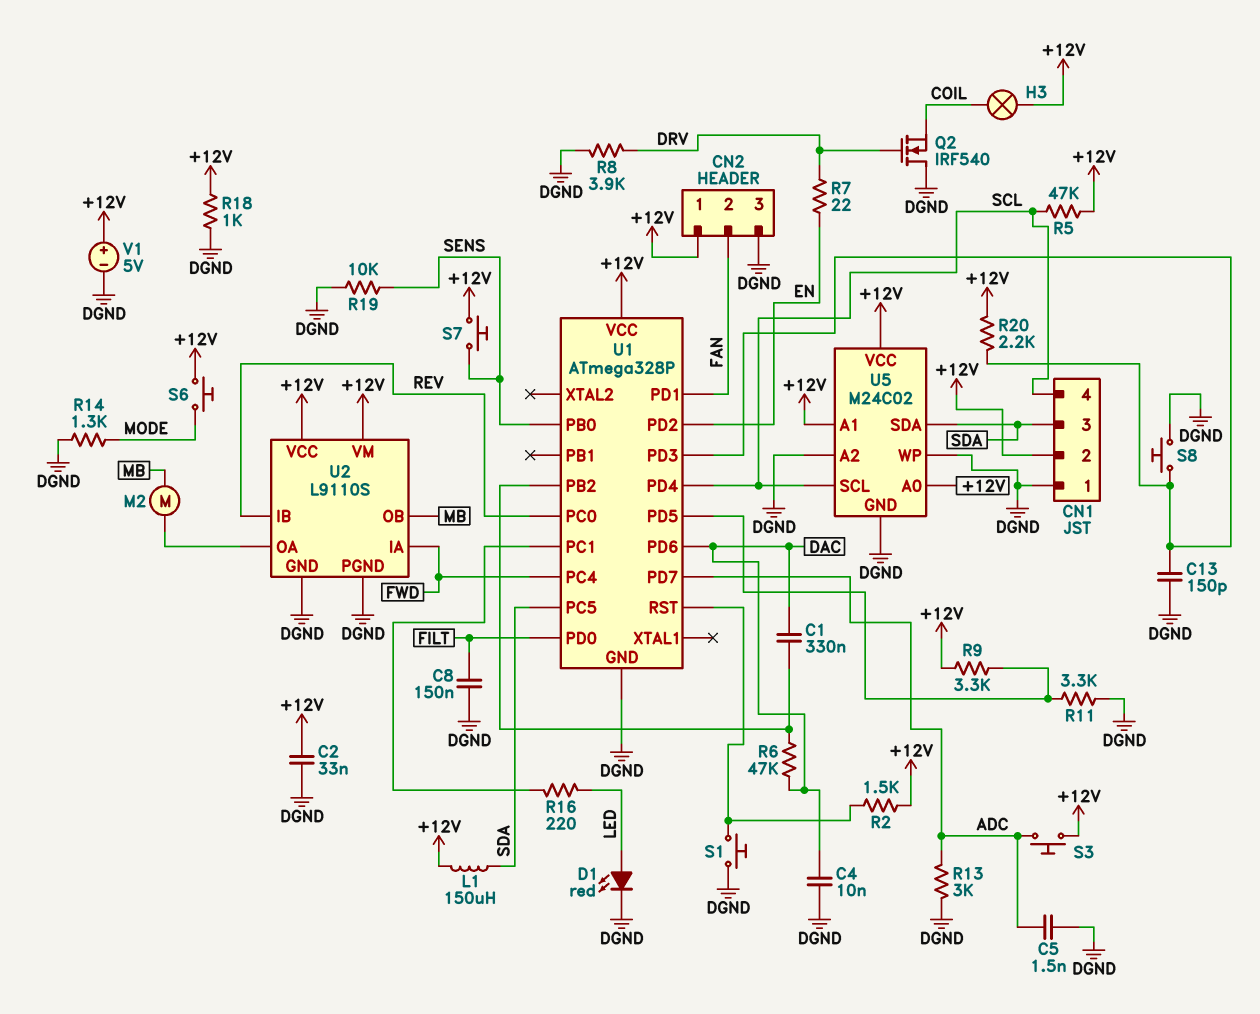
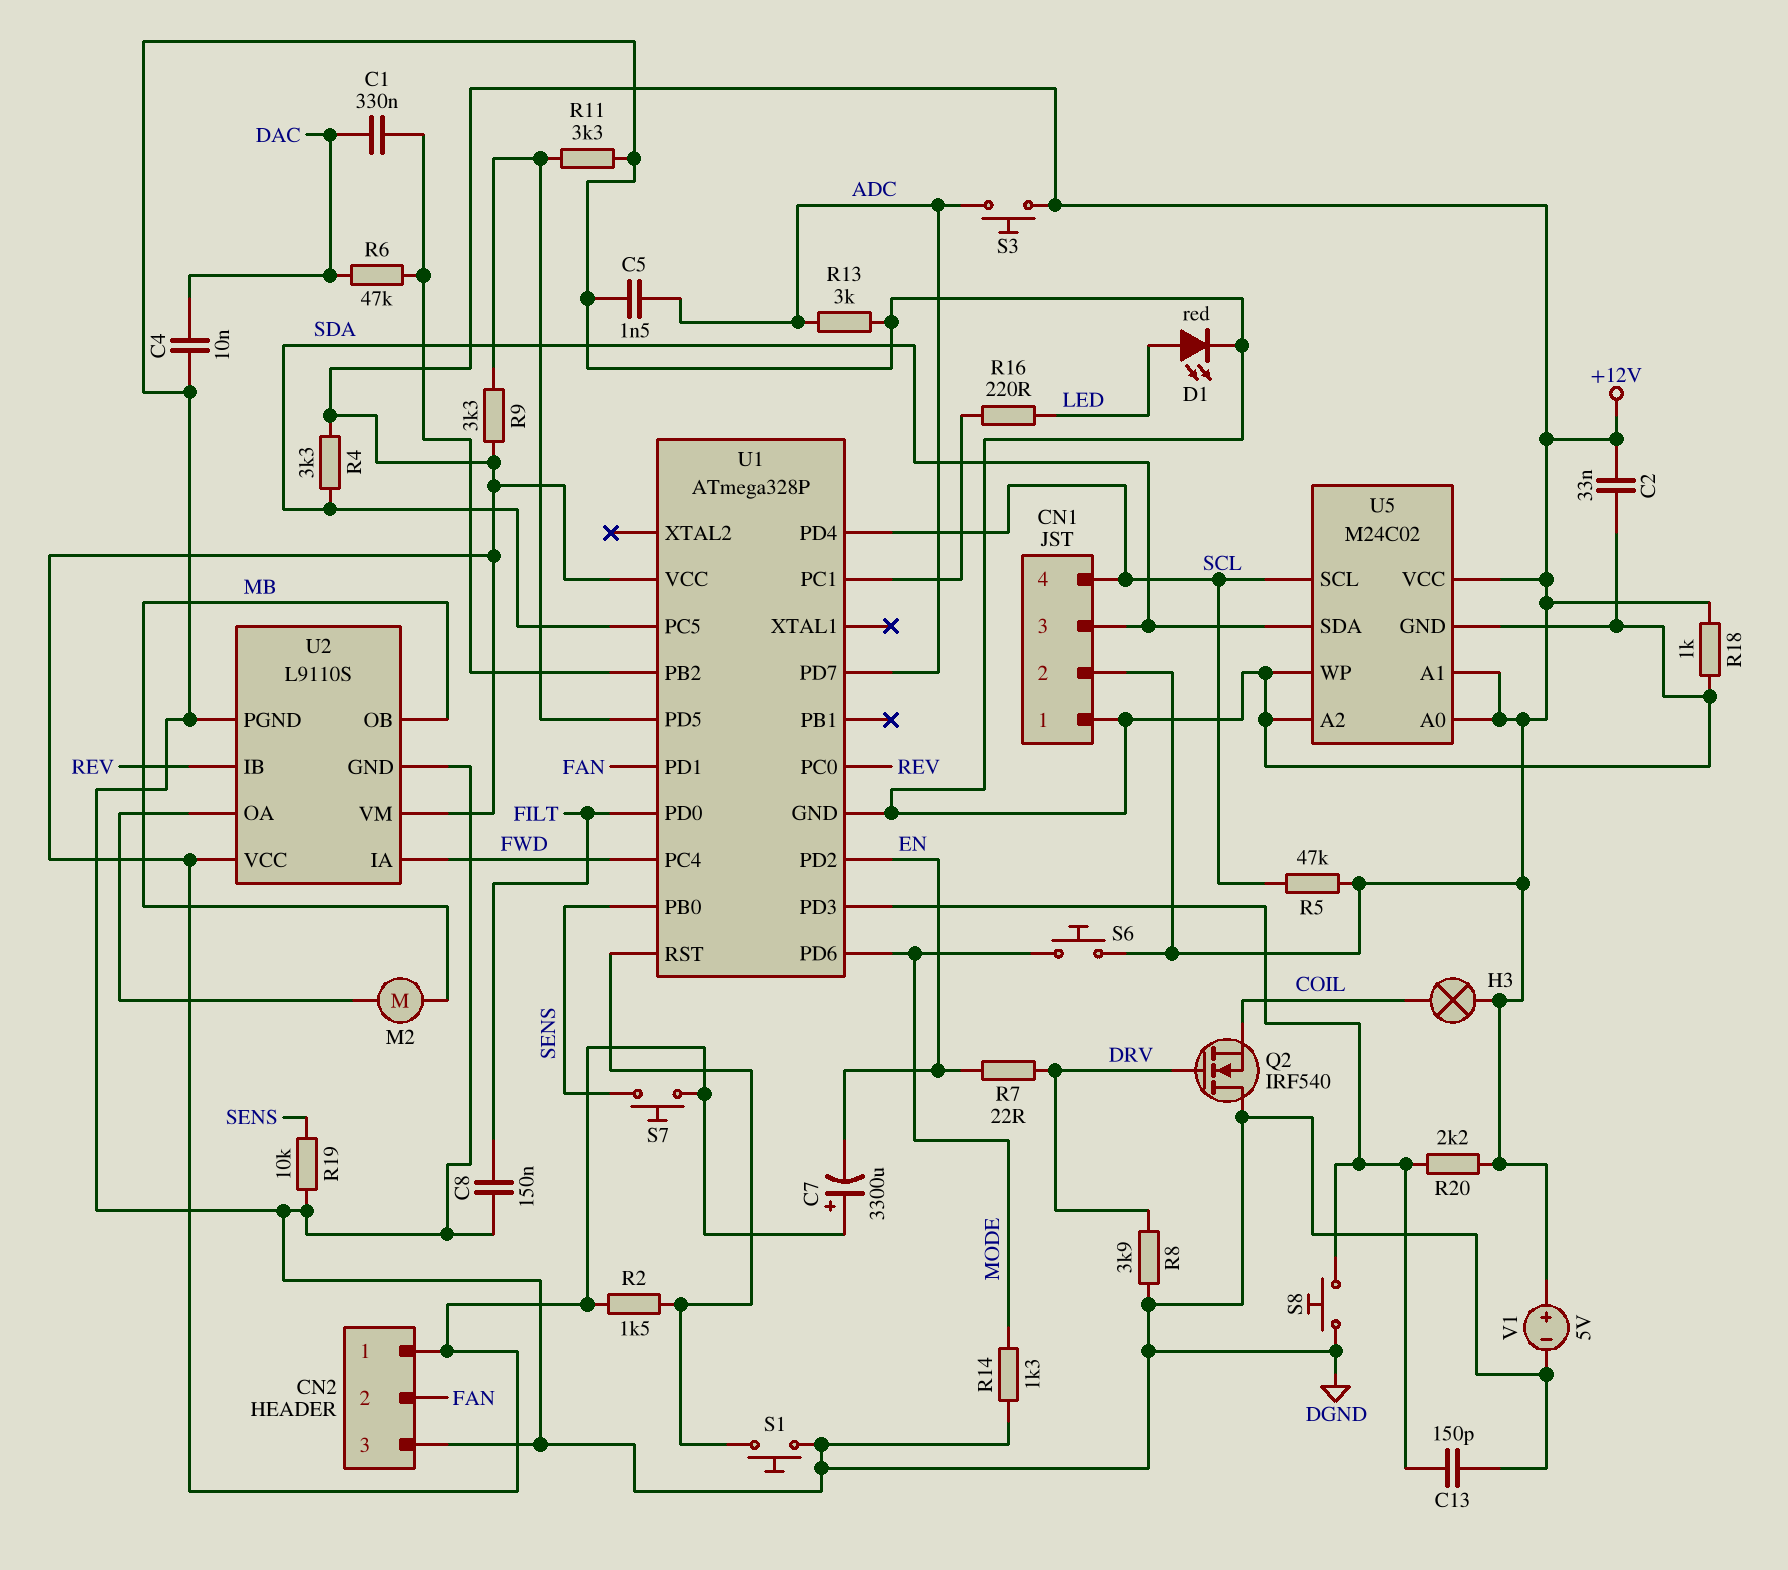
C7: none -> 3300uF (plus +12V, minus EN)
L1: 150uH (+12V, SDA) -> none
R4: none -> 3.3k (+12V, SDA)
U1 pin PD6: DAC -> MODE

